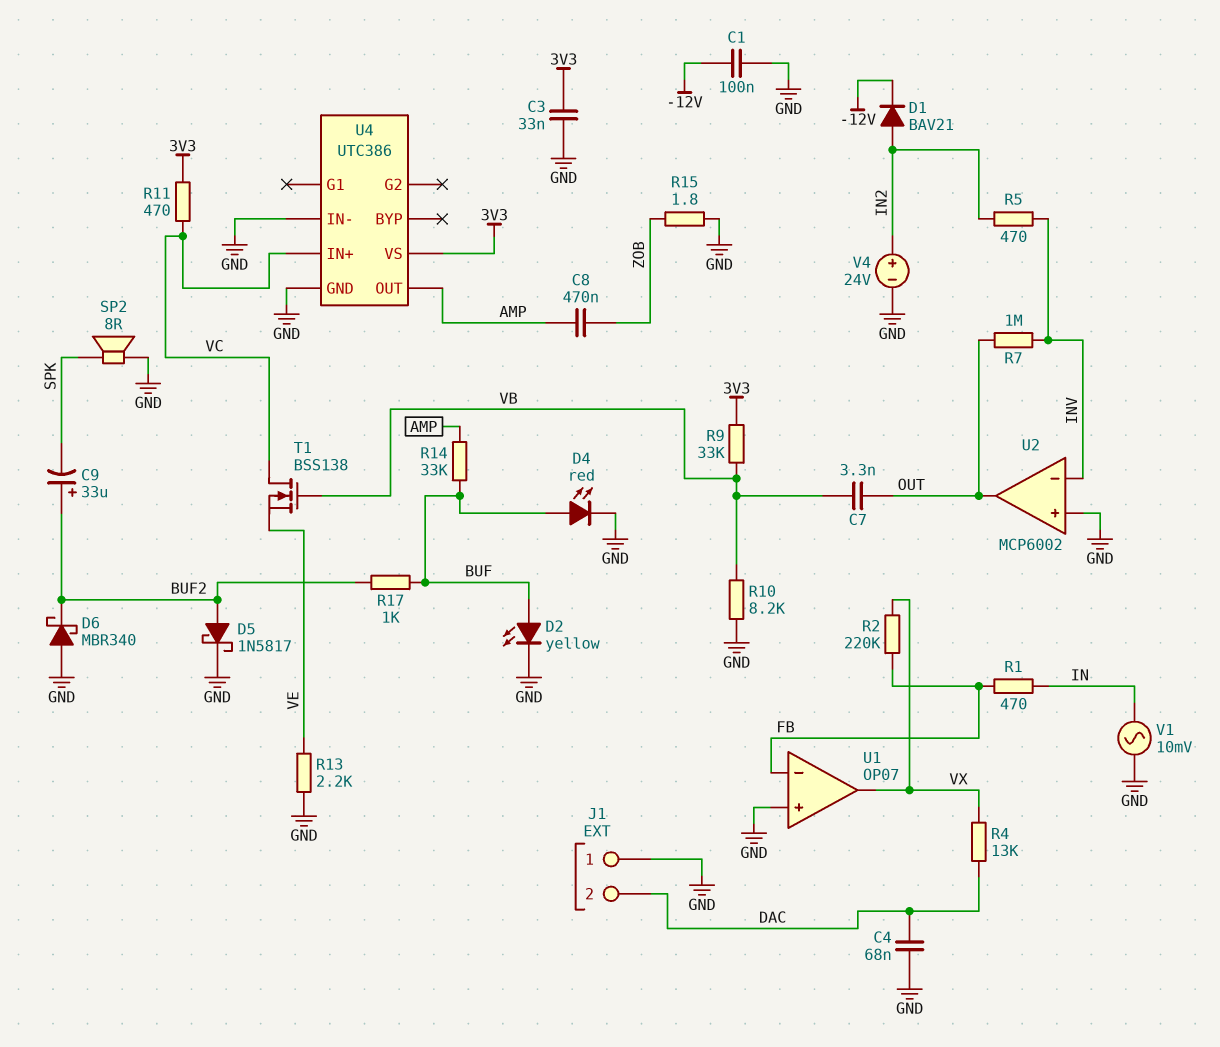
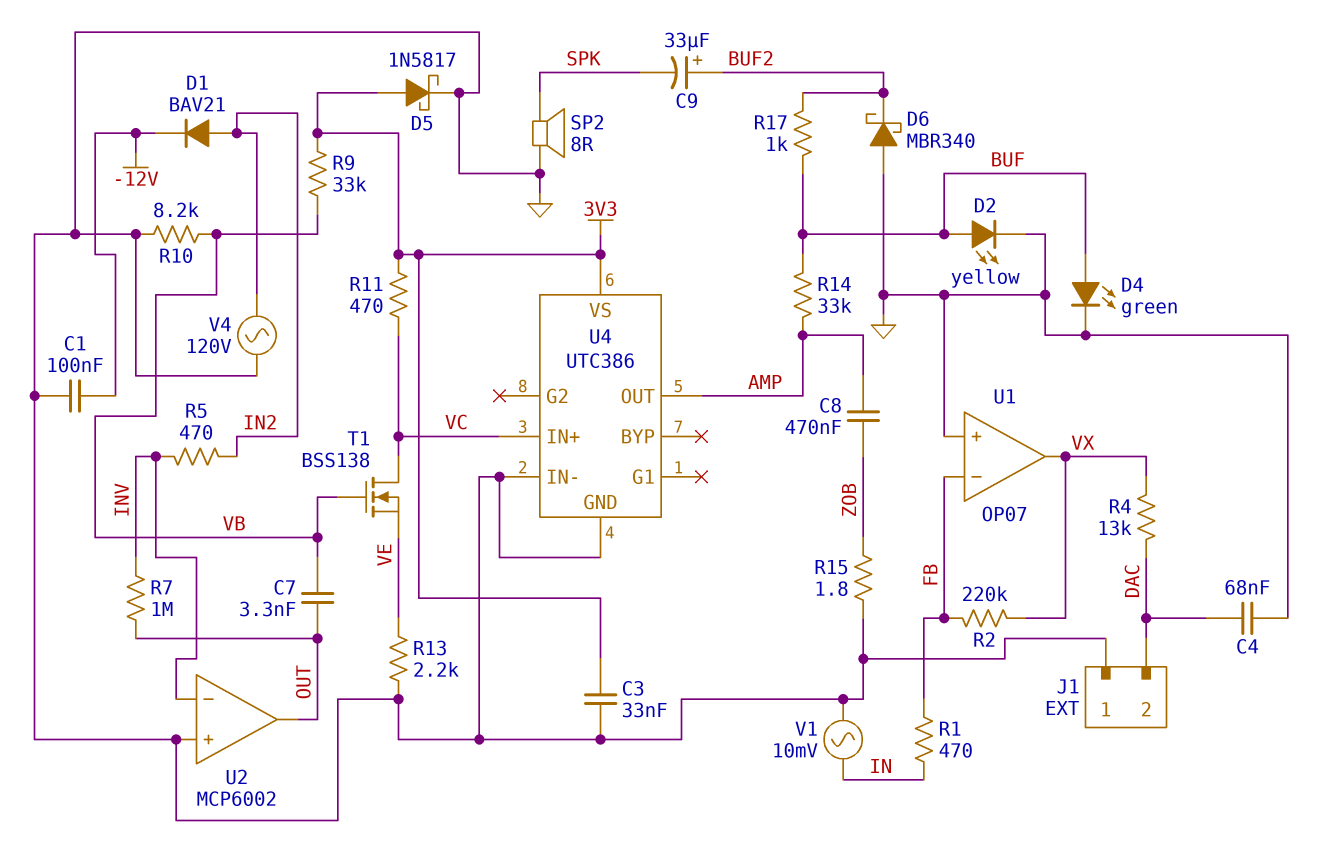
D4: LED red (A BUF, K GND) -> LED green (A BUF, K GND)
D5: schottky 1N5817 (A BUF2, K GND) -> schottky 1N5817 (A 3V3, K GND)
V4: 24V (plus IN2, minus GND) -> AC 120V (GND, IN2)

